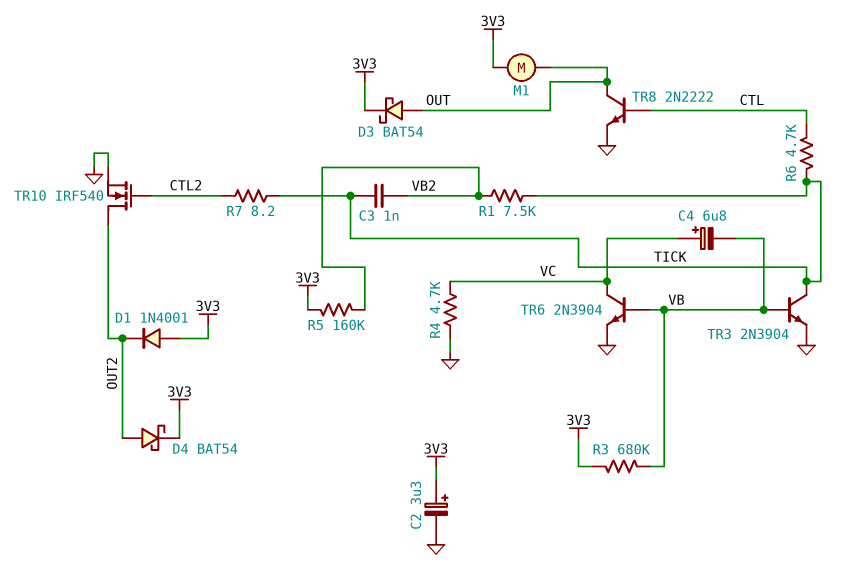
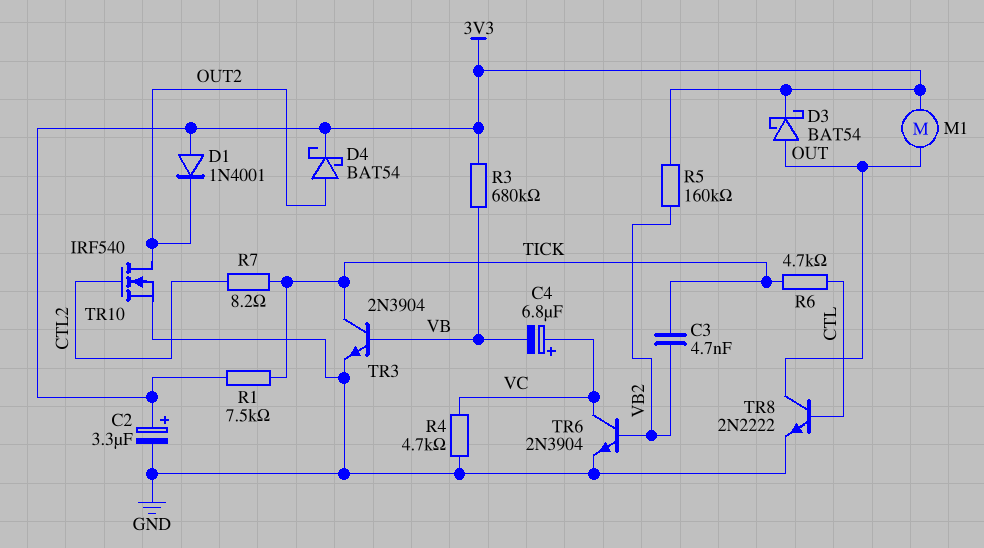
C3: 1nF (TICK, VB2) -> 4.7nF (TICK, VB2)
R1: 7.5k (TICK, VB2) -> 7.5k (3V3, TICK)
TR6: NPN 2N3904 (B VB, C VC, E GND) -> NPN 2N3904 (B VB2, C VC, E GND)

